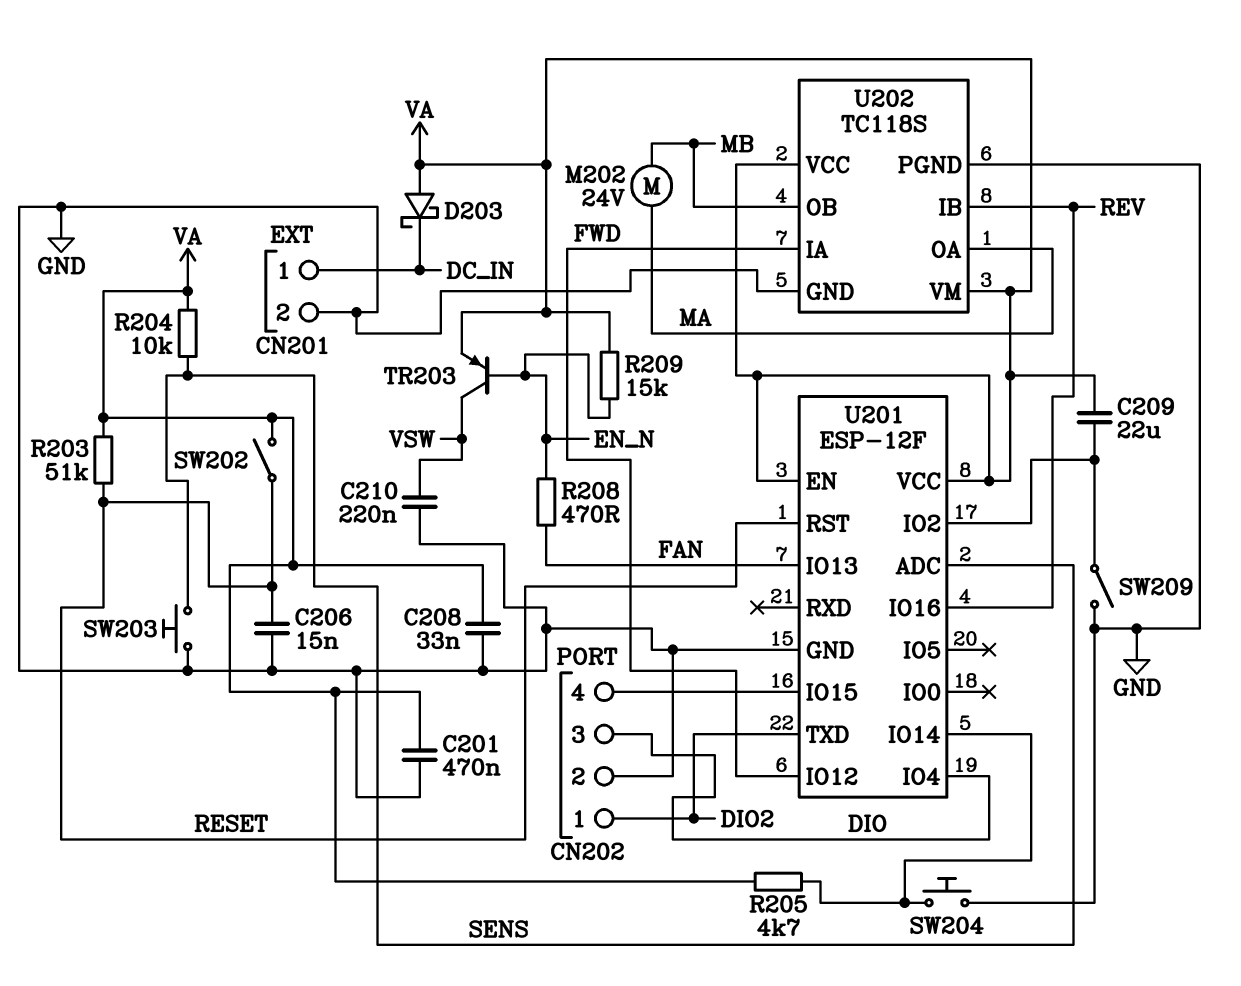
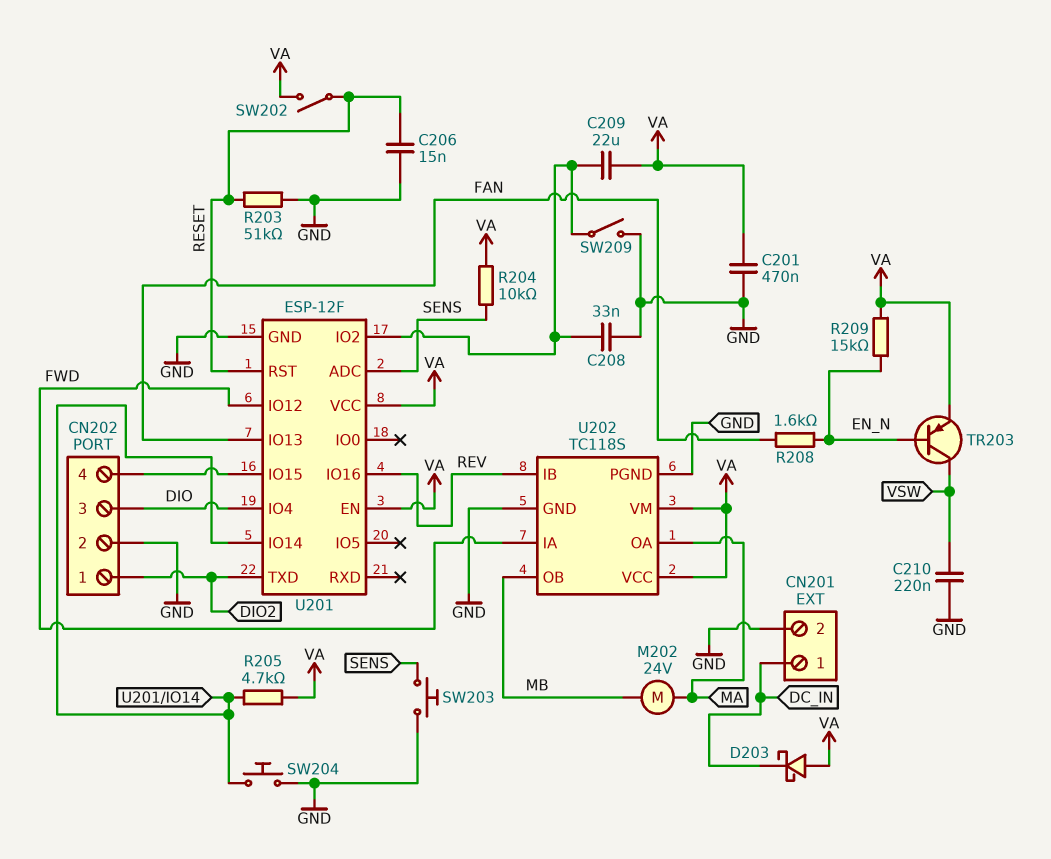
C208: 33nF (GND, VA) -> 33nF (GND, U201/IO2)
R203: 51k (RESET, VA) -> 51k (GND, RESET)
R208: 470 (EN_N, FAN) -> 1.6k (EN_N, FAN)

